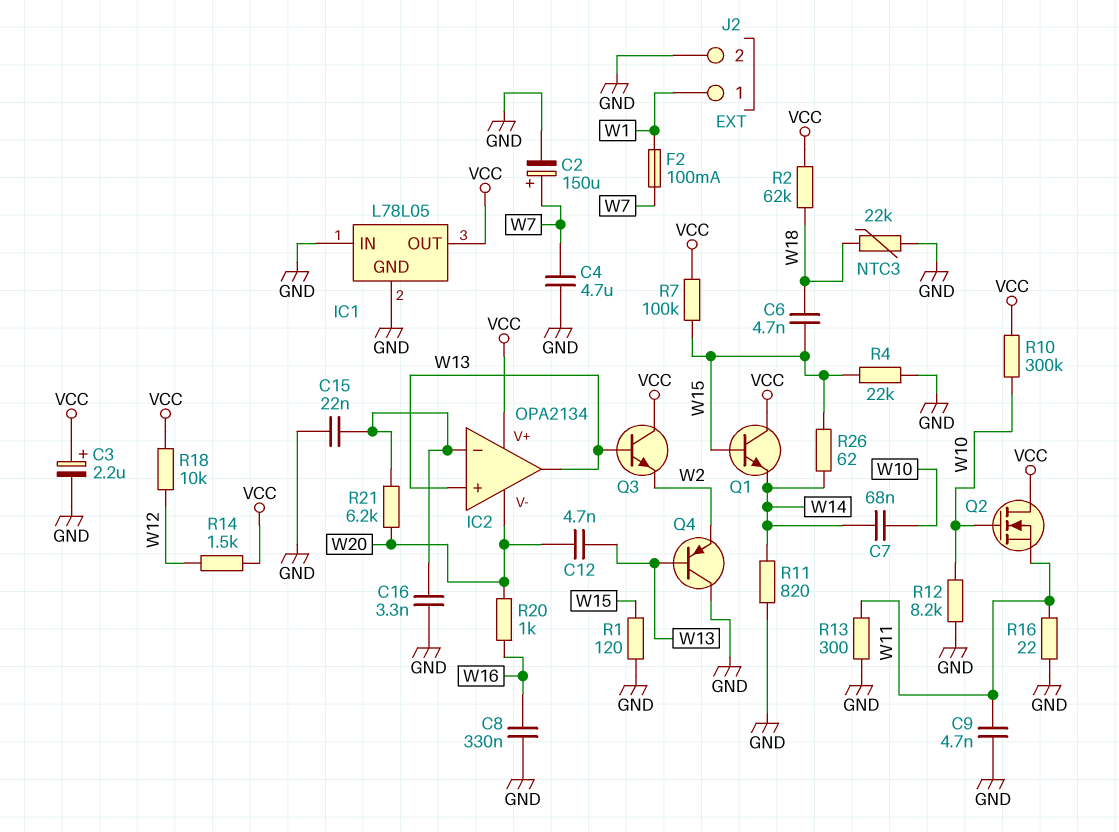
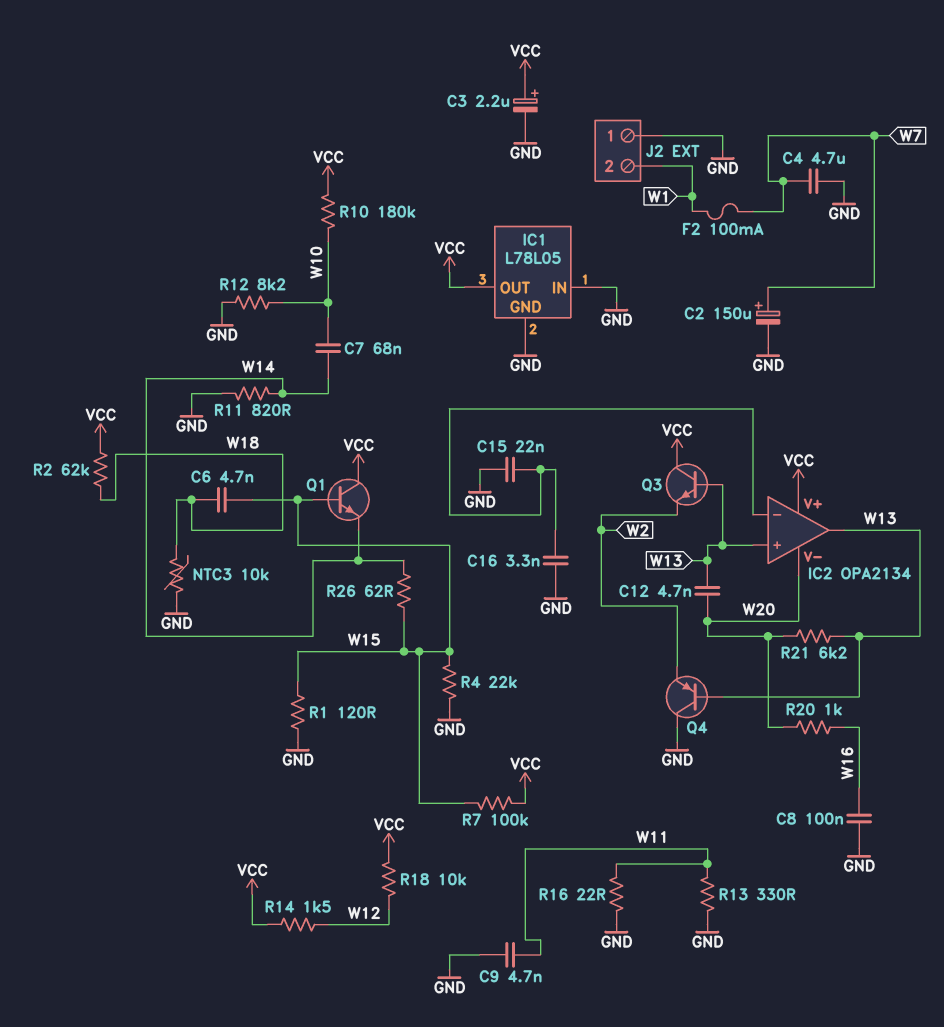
C8: 330nF (GND, W16) -> 100nF (GND, W16)
J2 pin 1: W1 -> GND
J2 pin 2: GND -> W1
NTC3: 22k (GND, W18) -> 10k (GND, W18)
Q2: NMOS (G W10, D VCC, S W11) -> none
R10: 300k (VCC, W10) -> 180k (VCC, W10)
R13: 300 (GND, W11) -> 330 (GND, W11)
R21: 6.2k (IC2/in-, W20) -> 6.2k (W13, W20)

